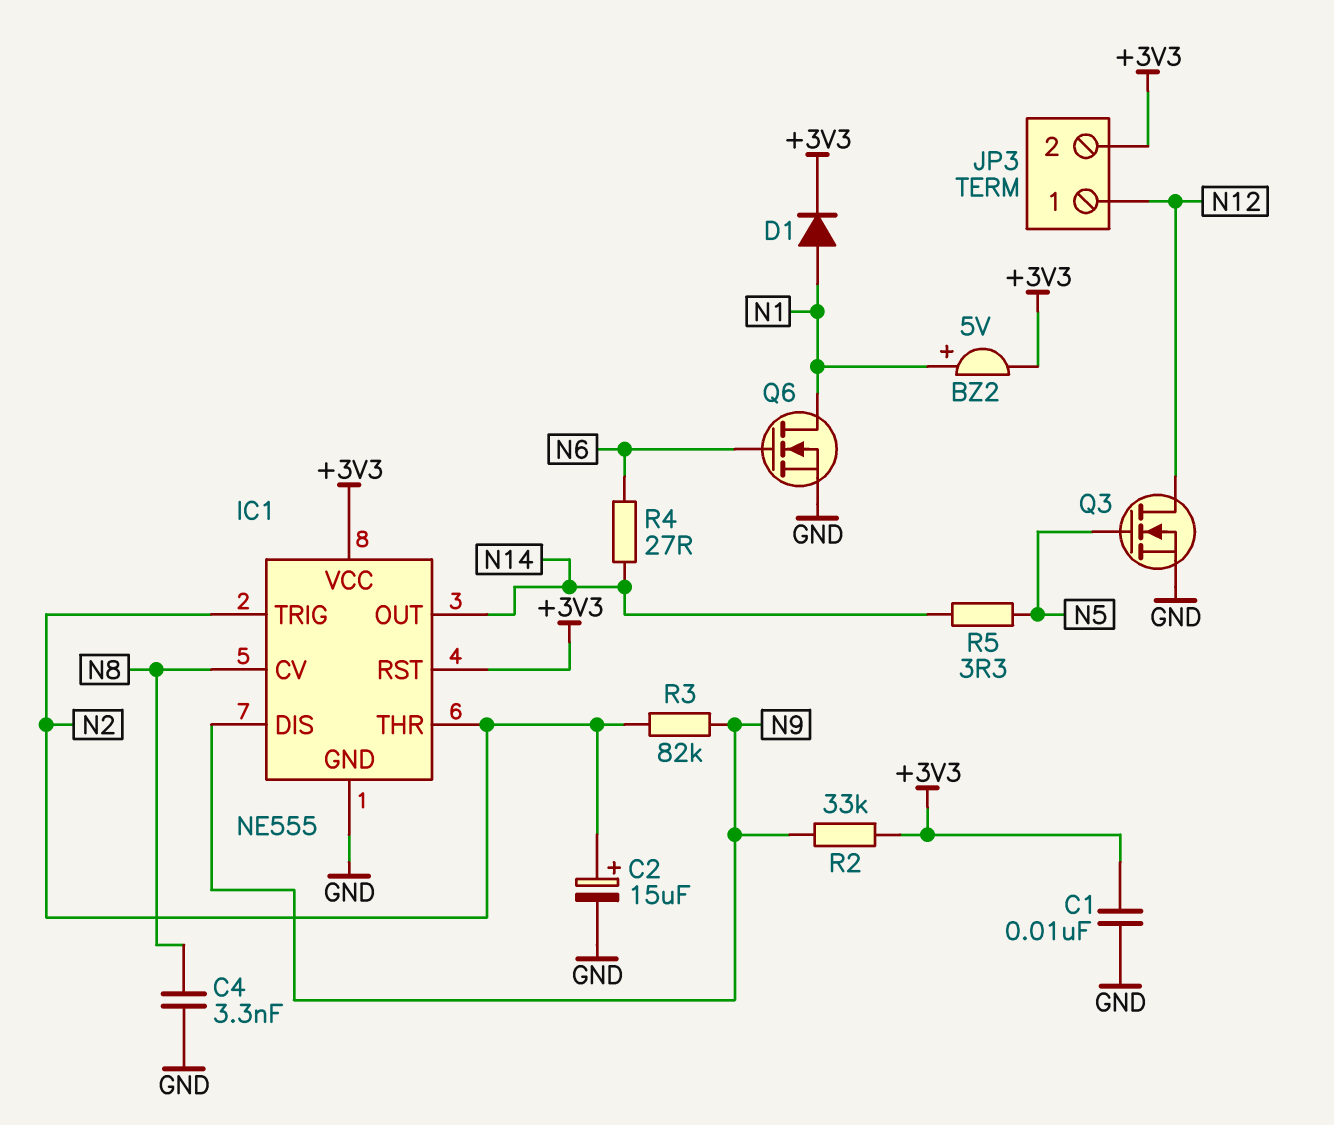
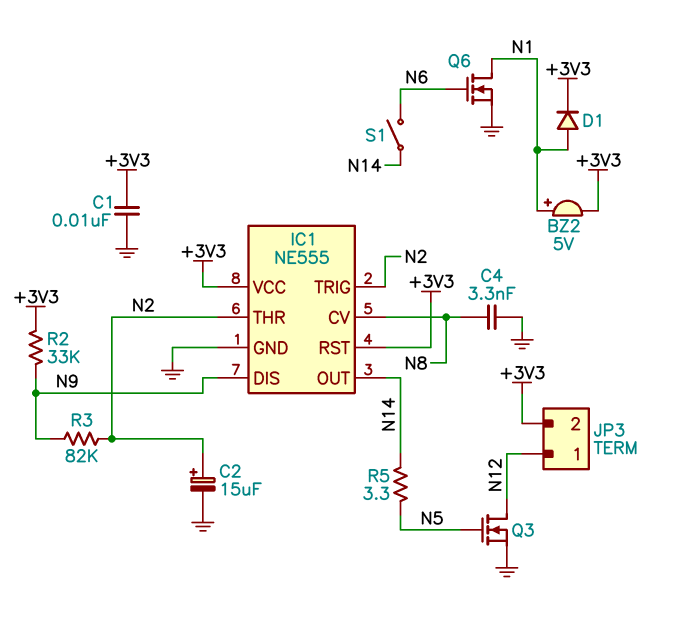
R4: 27 (N6, N14) -> none
S1: none -> switch (N6, N14)

